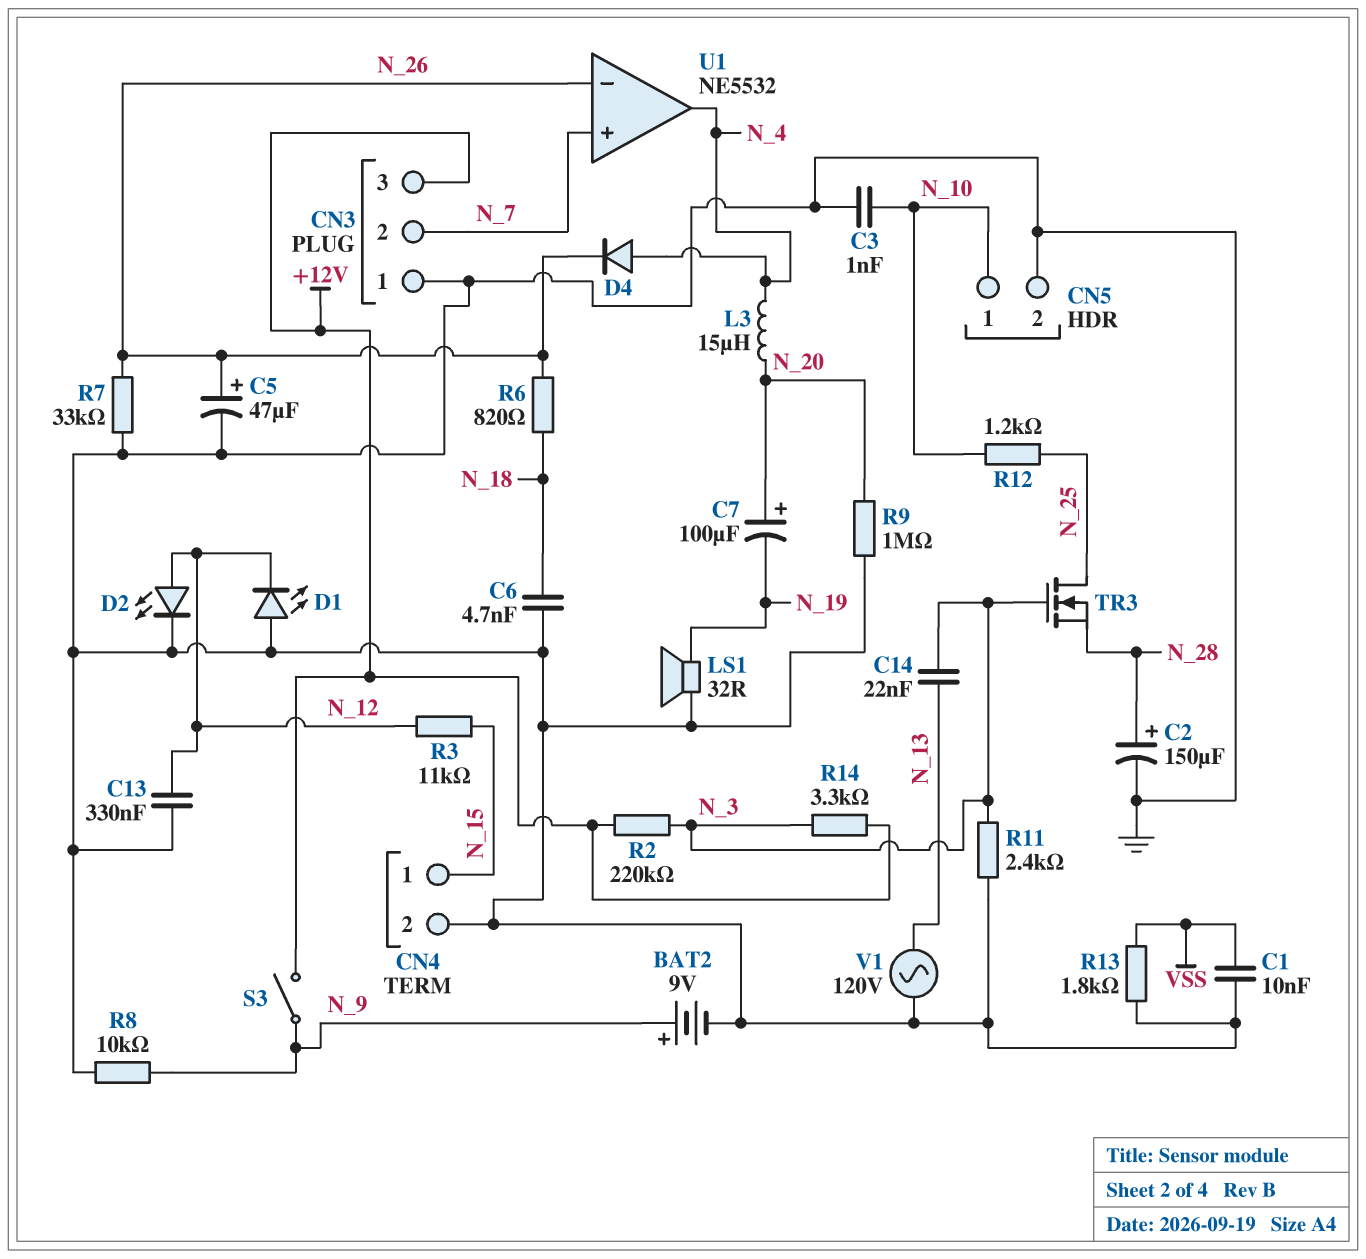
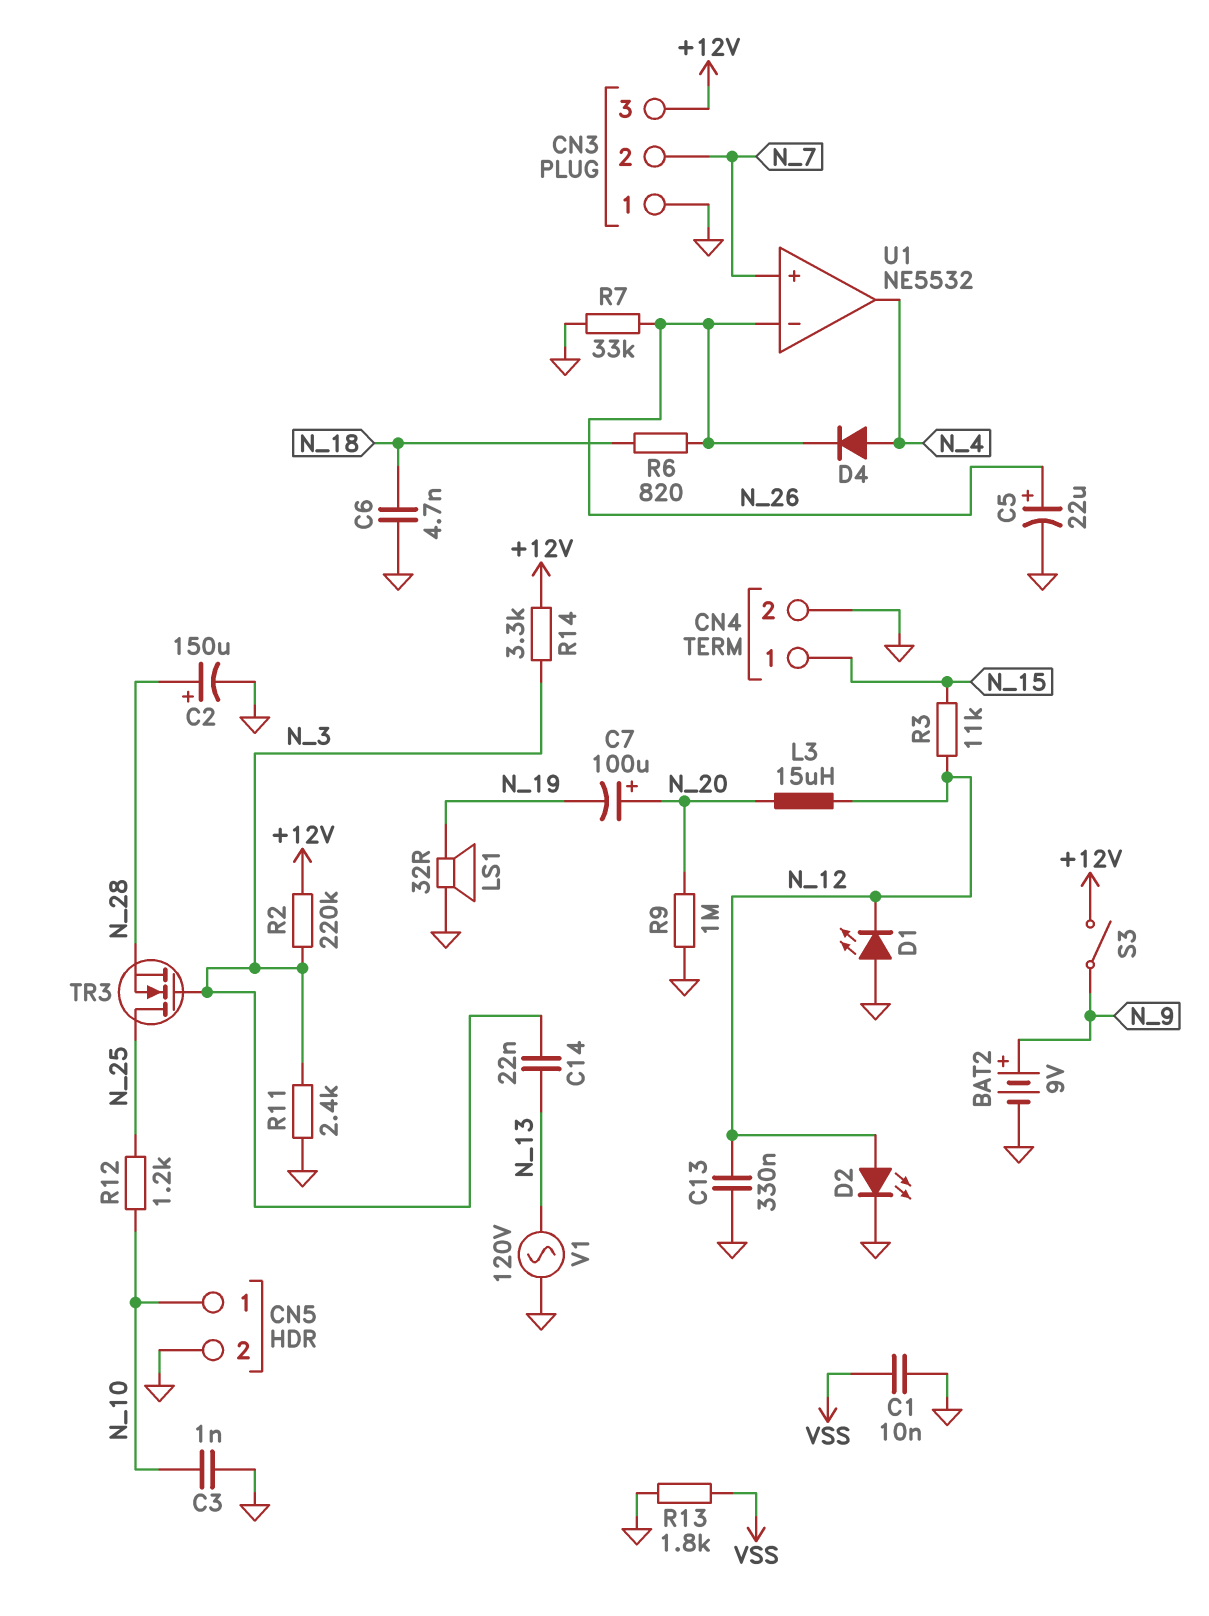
C5: 47uF (plus N_26, minus GND) -> 22uF (plus N_26, minus GND)
L3: 15uH (N_4, N_20) -> 15uH (N_12, N_20)
R8: 10k (GND, N_9) -> none

